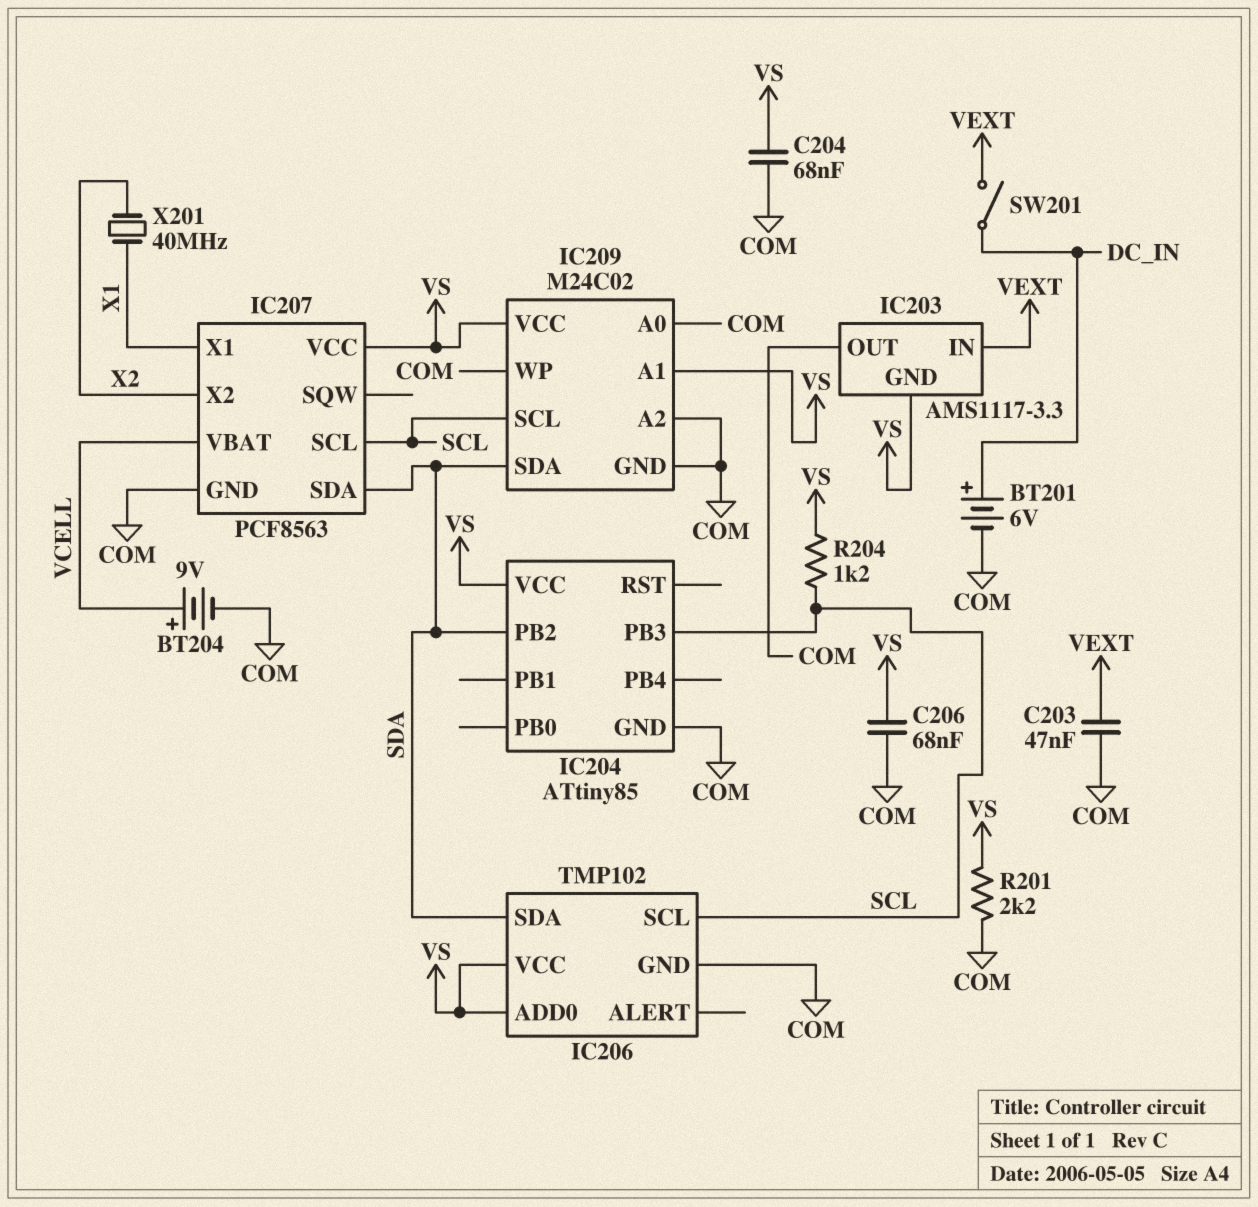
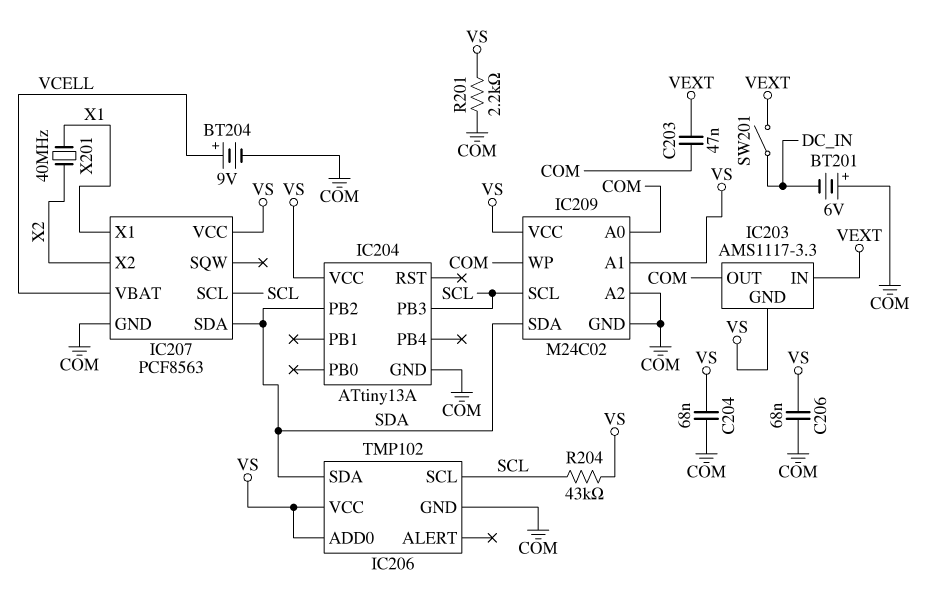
BT201: 6V (plus DC_IN, minus COM) -> 6V (plus COM, minus DC_IN)
IC204: ATtiny85 -> ATtiny13A
R204: 1.2k (SCL, VS) -> 43k (SCL, VS)

